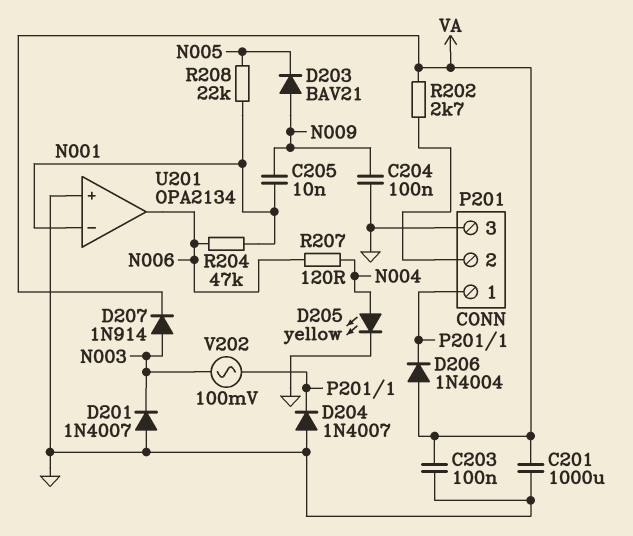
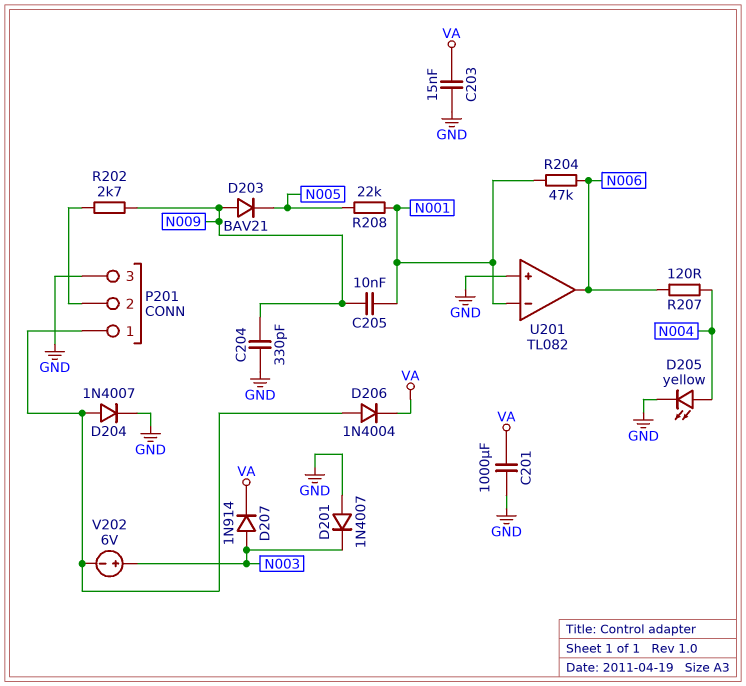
C203: 100nF (GND, VA) -> 15nF (GND, VA)
C204: 100nF (GND, N009) -> 330pF (GND, N009)
D204: diode 1N4007 (A GND, K P201/1) -> diode 1N4007 (A P201/1, K GND)
D206: diode 1N4004 (A VA, K P201/1) -> diode 1N4004 (A P201/1, K VA)
R202: 2.7k (P201/2, VA) -> 2.7k (N009, P201/2)
U201: OPA2134 -> TL082
V202: AC 100mV (N003, P201/1) -> 6V (plus N003, minus P201/1)

